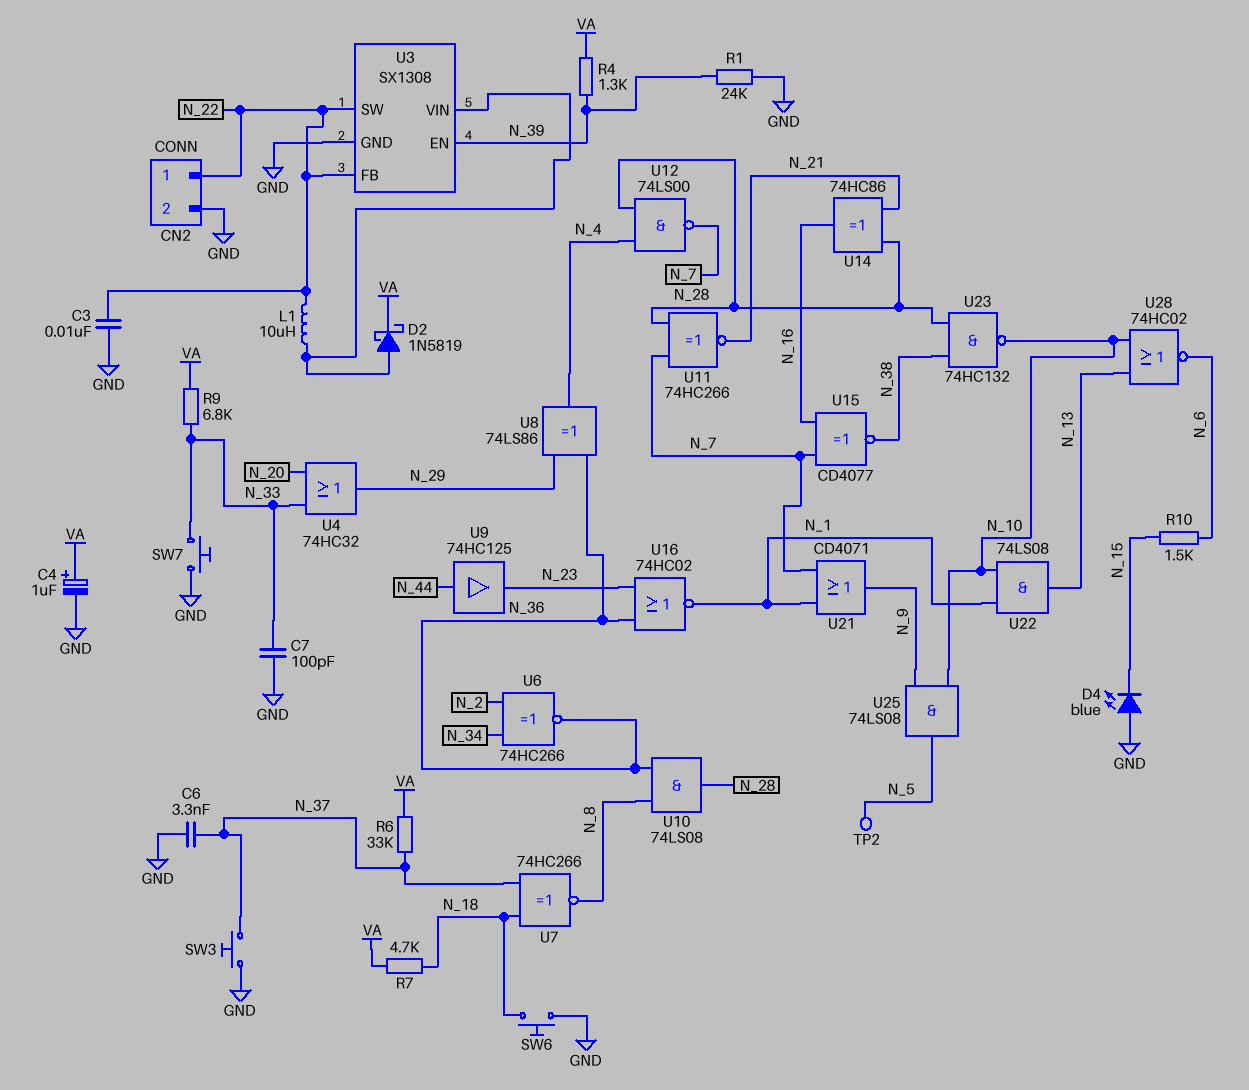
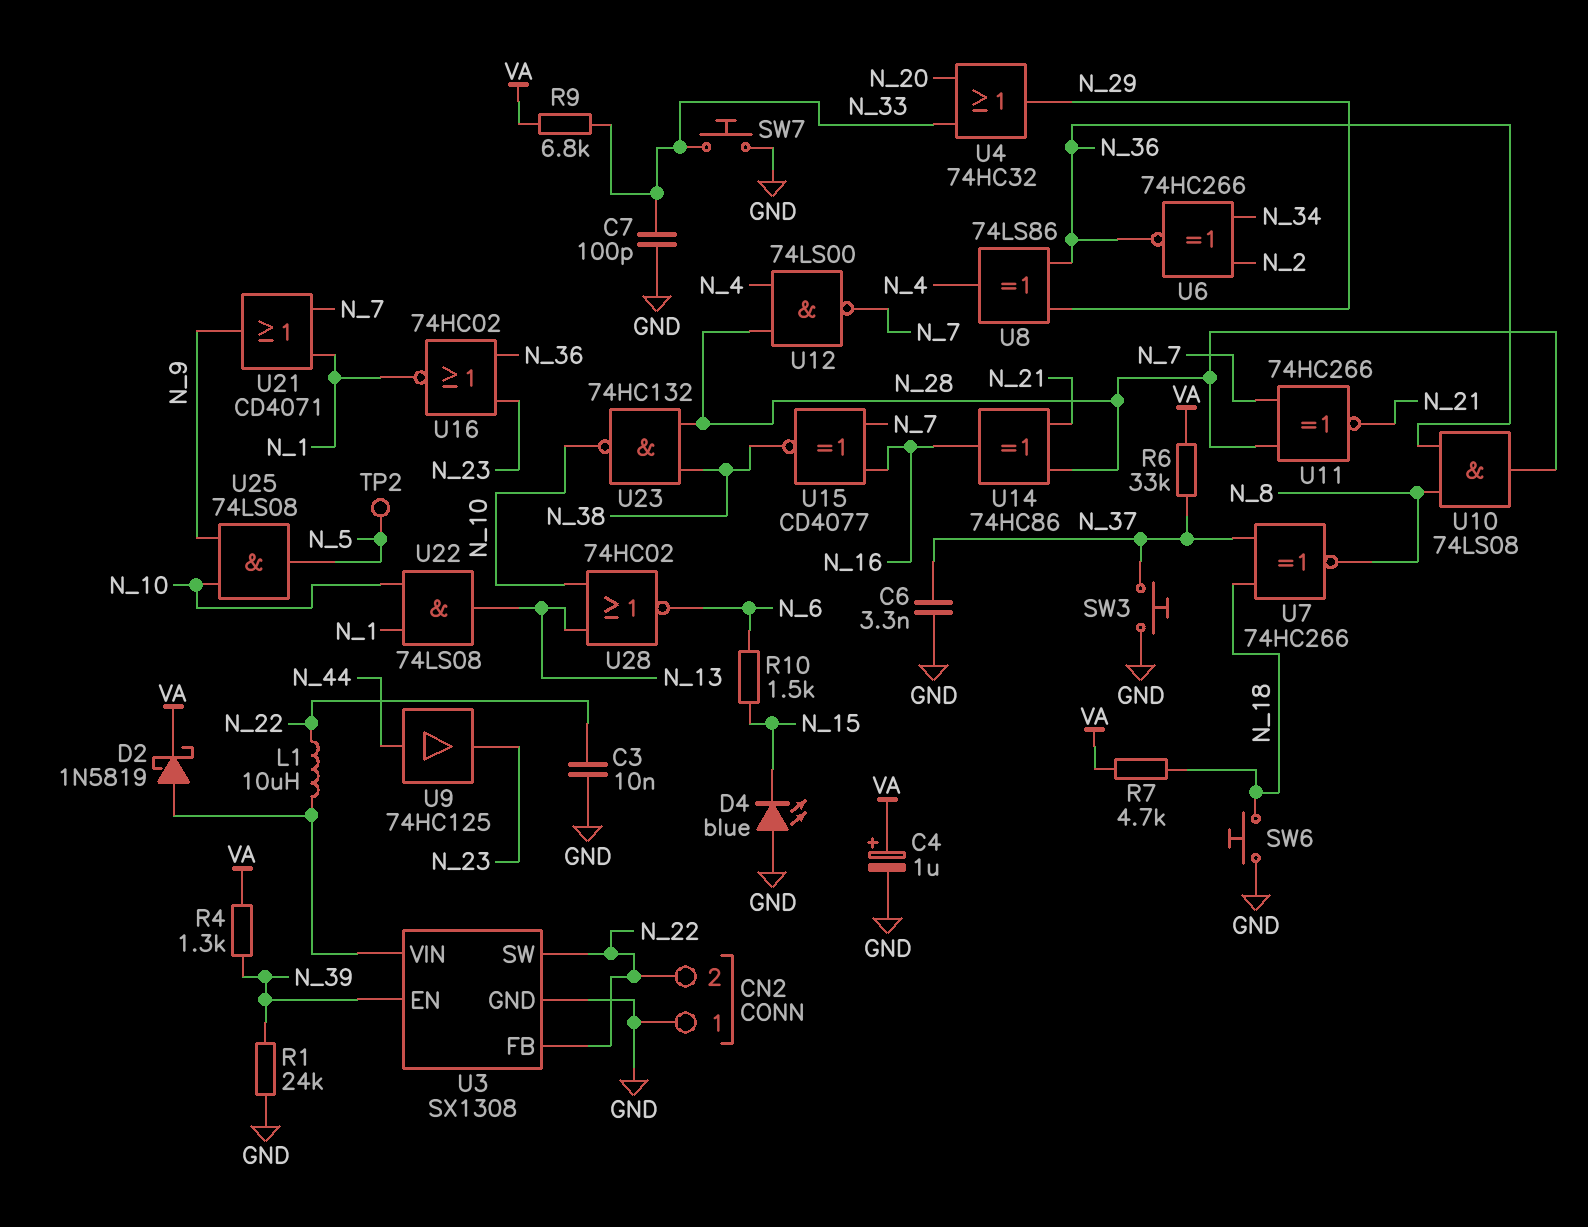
CN2 pin 1: N_22 -> GND
CN2 pin 2: GND -> N_22

